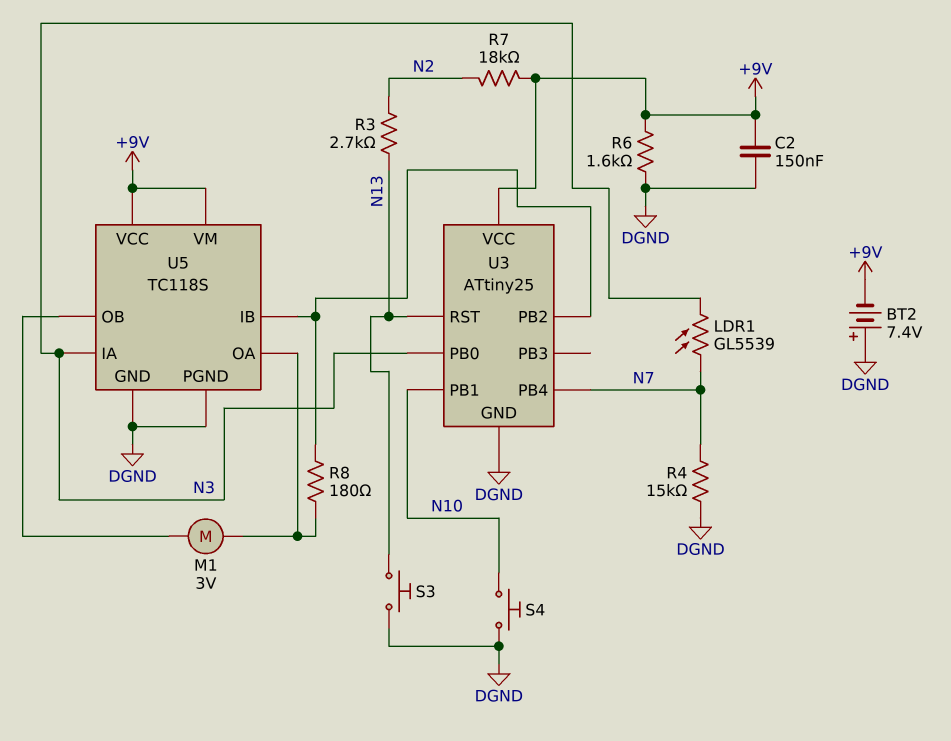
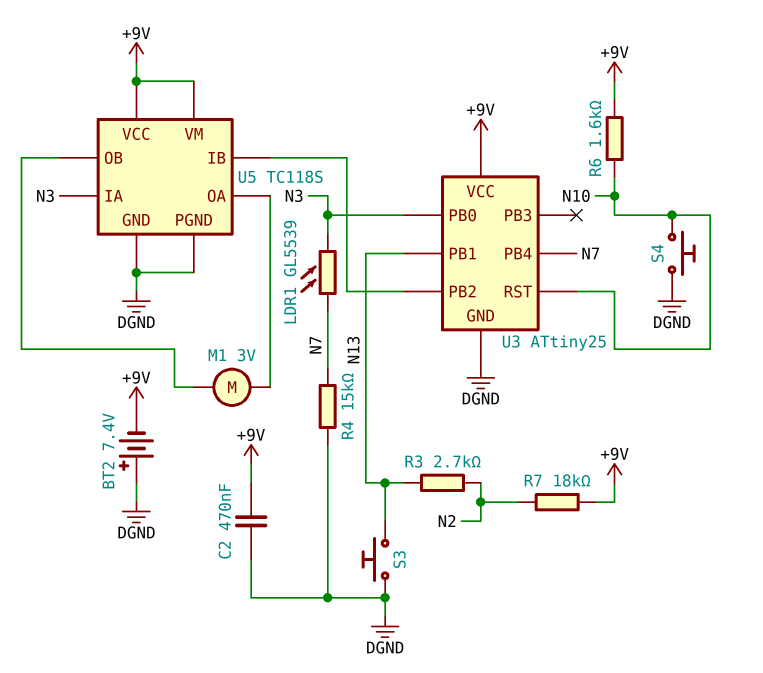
C2: 150nF (+9V, DGND) -> 470nF (+9V, DGND)
R6: 1.6k (+9V, DGND) -> 1.6k (+9V, N10)
R8: 180 (U3/PB2, U5/OA) -> none
U3 pin PB1: N10 -> N13
U3 pin RST: N13 -> N10

